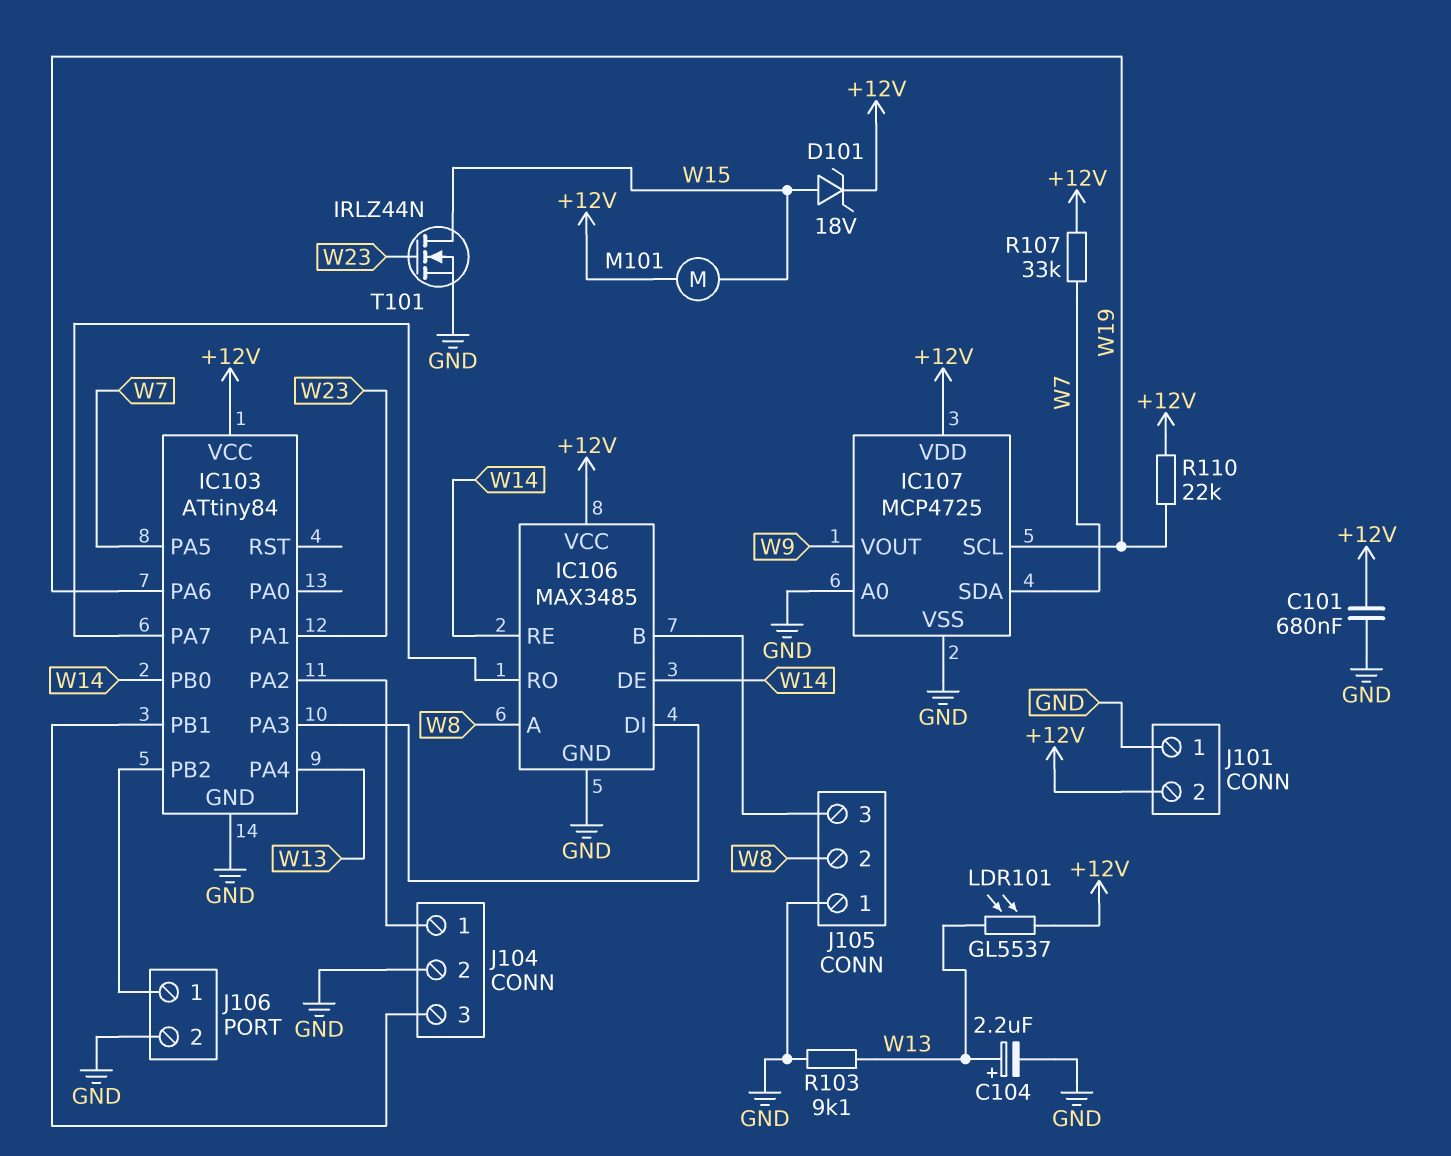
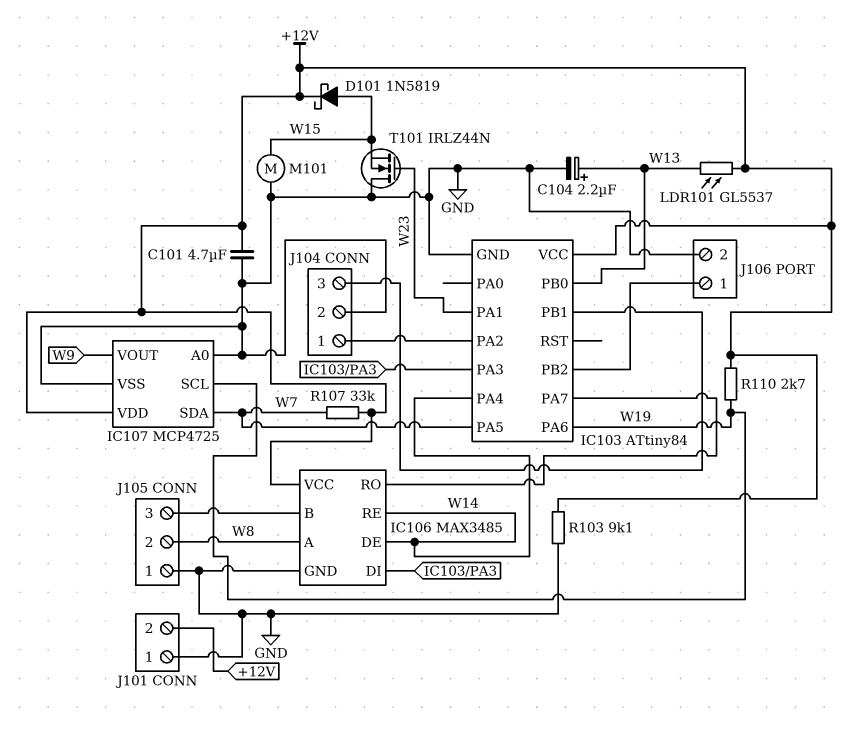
C101: 680nF (+12V, GND) -> 4.7uF (+12V, GND)
D101: zener 18V (A W15, K +12V) -> schottky 1N5819 (A W15, K +12V)
IC103 pin PA4: W13 -> W14
IC103 pin PB0: W14 -> W13
M101: motor (+12V, W15) -> motor (GND, W15)
R103: 9.1k (GND, W13) -> 9.1k (+12V, GND)
R110: 22k (+12V, W19) -> 2.7k (+12V, W19)
T101: NMOS IRLZ44N (G W23, D W15, S GND) -> NMOS IRLZ44N (G W23, D GND, S W15)

